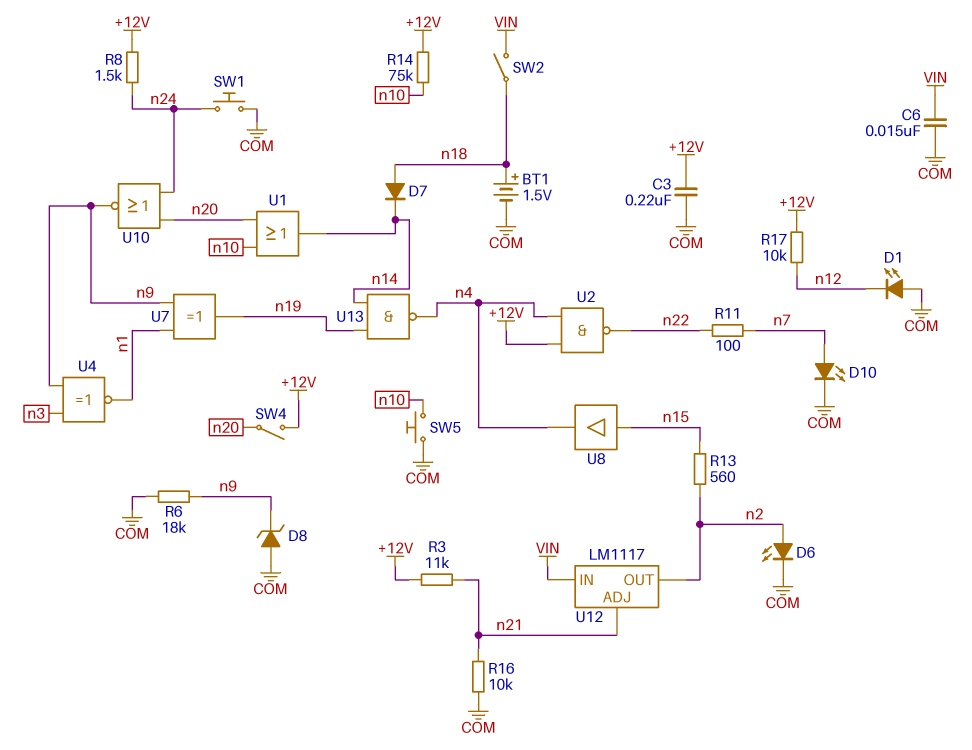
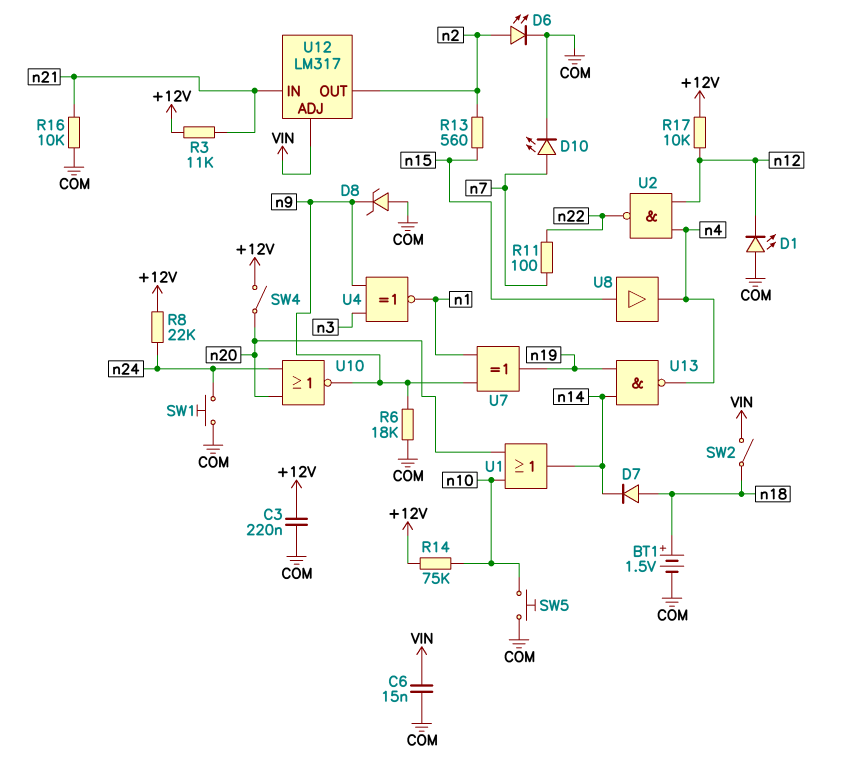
R8: 1.5k (+12V, n24) -> 22k (+12V, n24)
U2: NAND (in +12V, in n4, out n22) -> NAND (in n4, in n12, out n22)
U12: LM1117 -> LM317
U12 pin ADJ: n21 -> VIN
U12 pin IN: VIN -> n21

